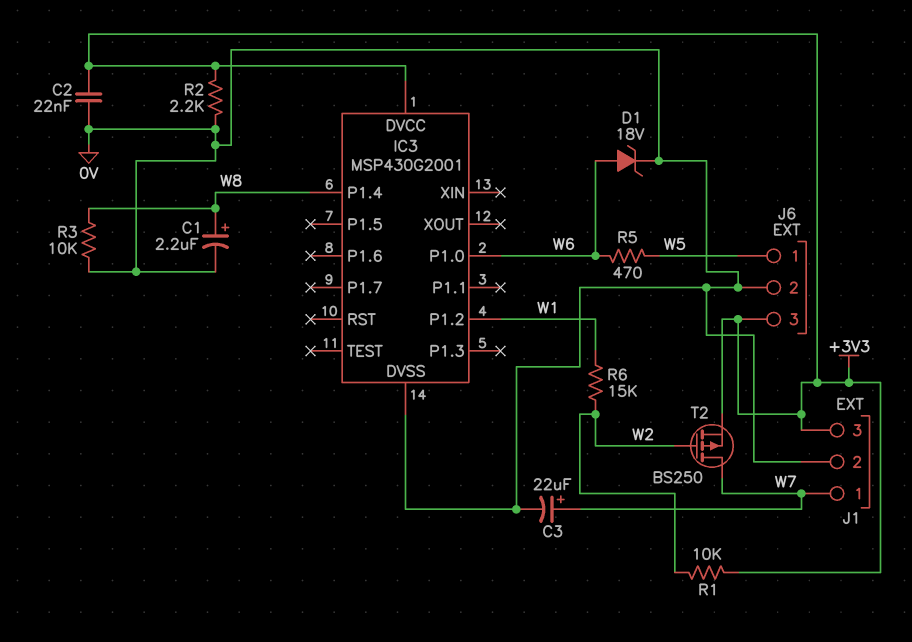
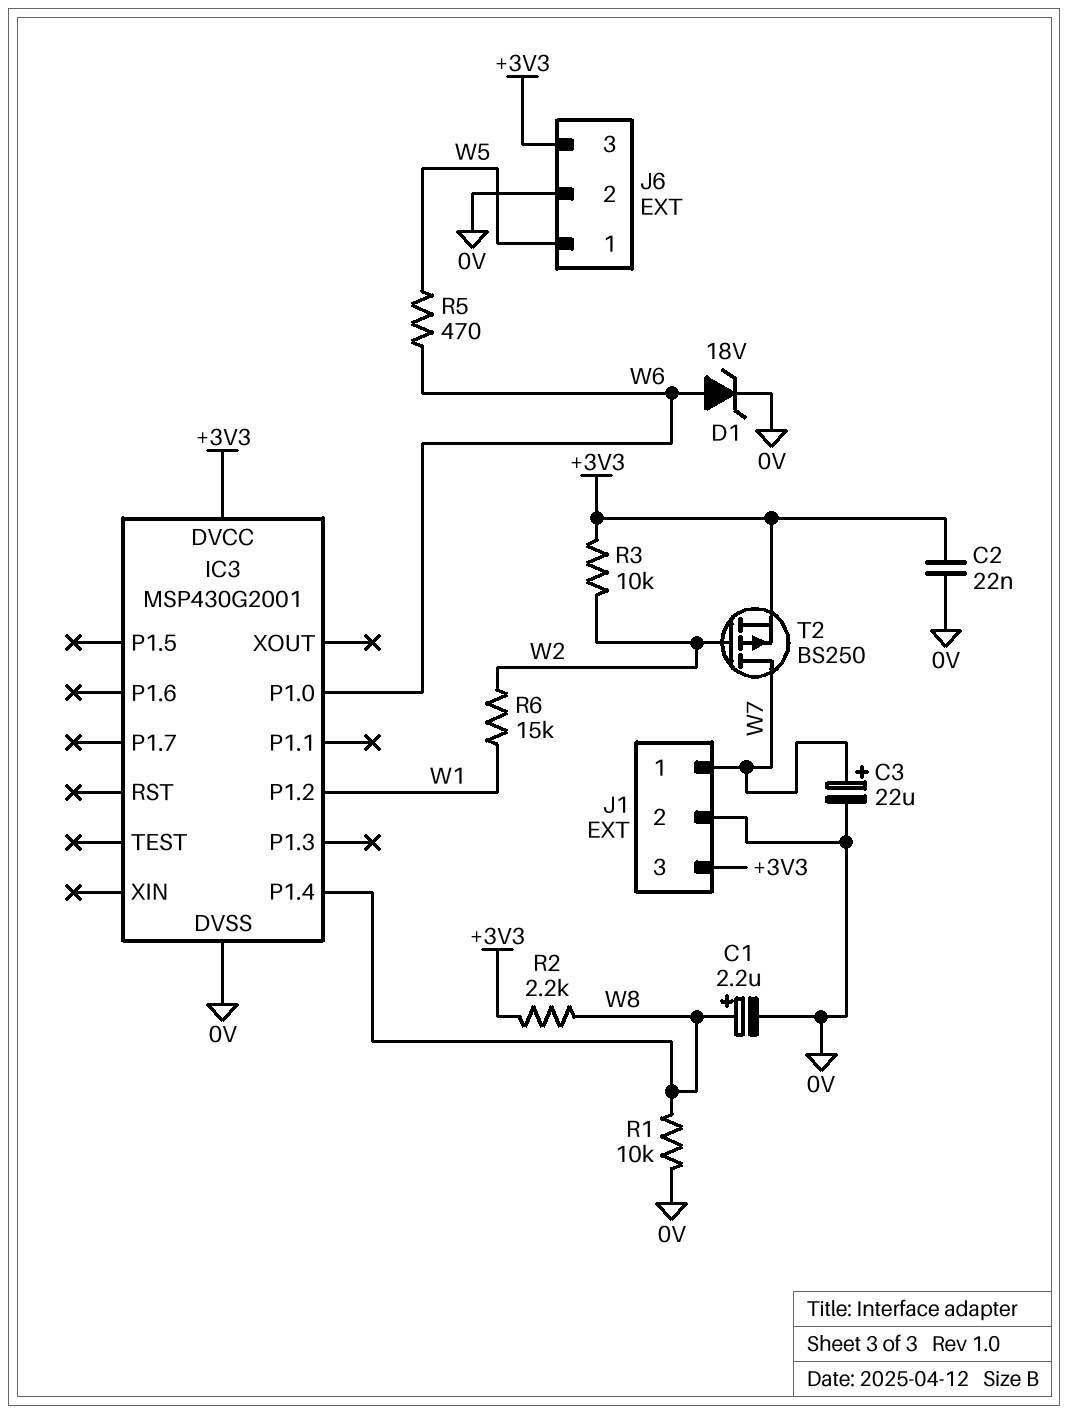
R1: 10k (+3V3, W2) -> 10k (0V, W8)
R2: 2.2k (+3V3, 0V) -> 2.2k (+3V3, W8)
R3: 10k (0V, W8) -> 10k (+3V3, W2)

